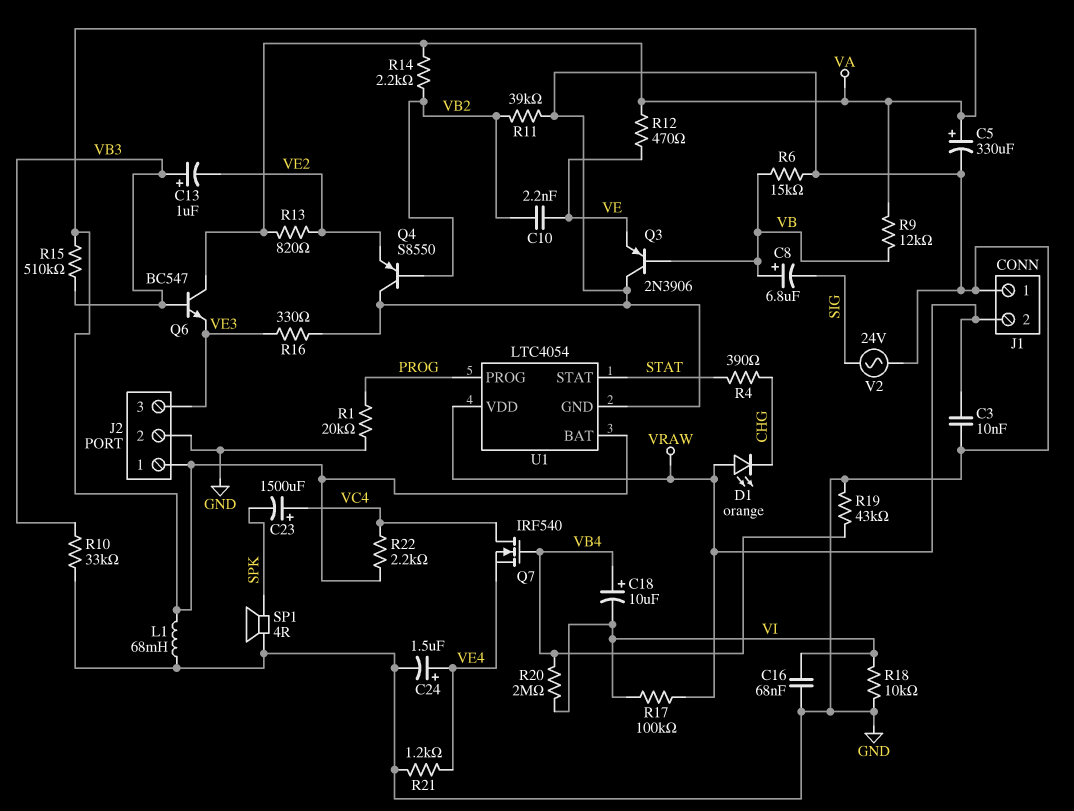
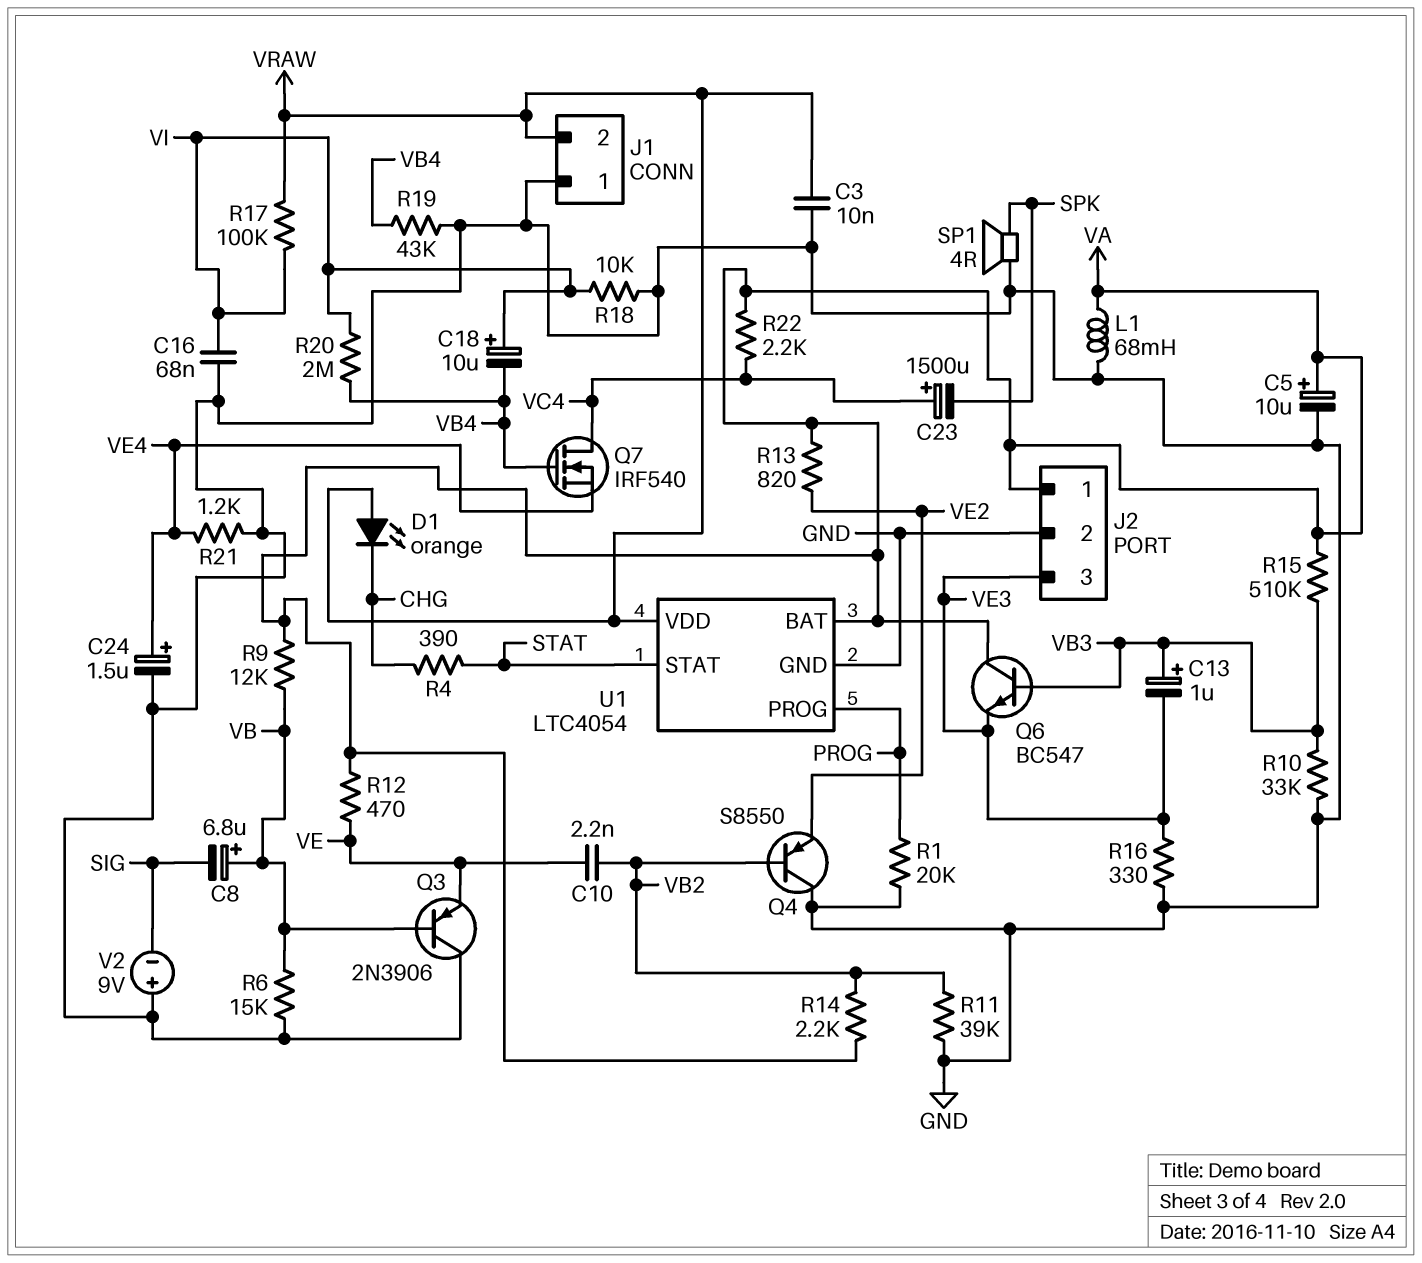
C5: 330uF (plus VA, minus GND) -> 10uF (plus VA, minus GND)
C13: 1uF (plus VB3, minus VE2) -> 1uF (plus VB3, minus VE3)
C18: 10uF (plus VB4, minus VI) -> 10uF (plus VI, minus VB4)
V2: AC 24V (GND, SIG) -> 9V (plus GND, minus SIG)

